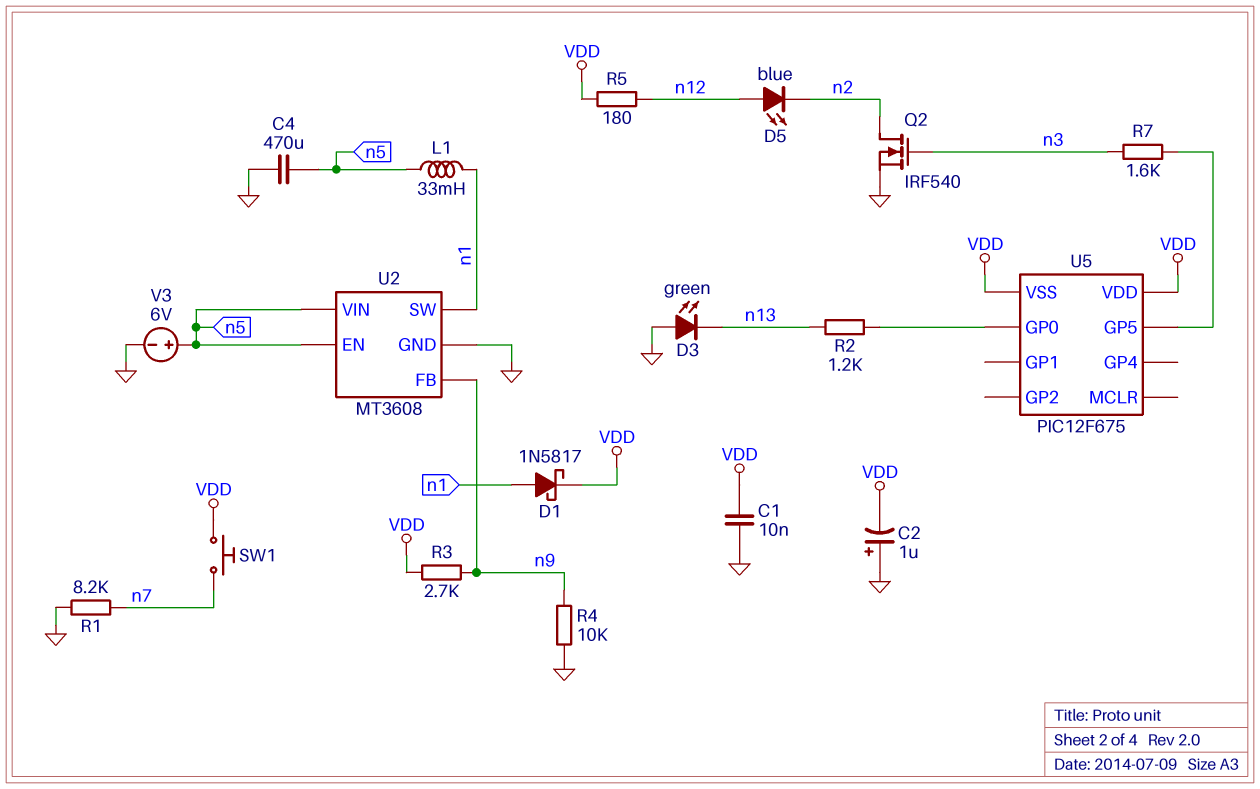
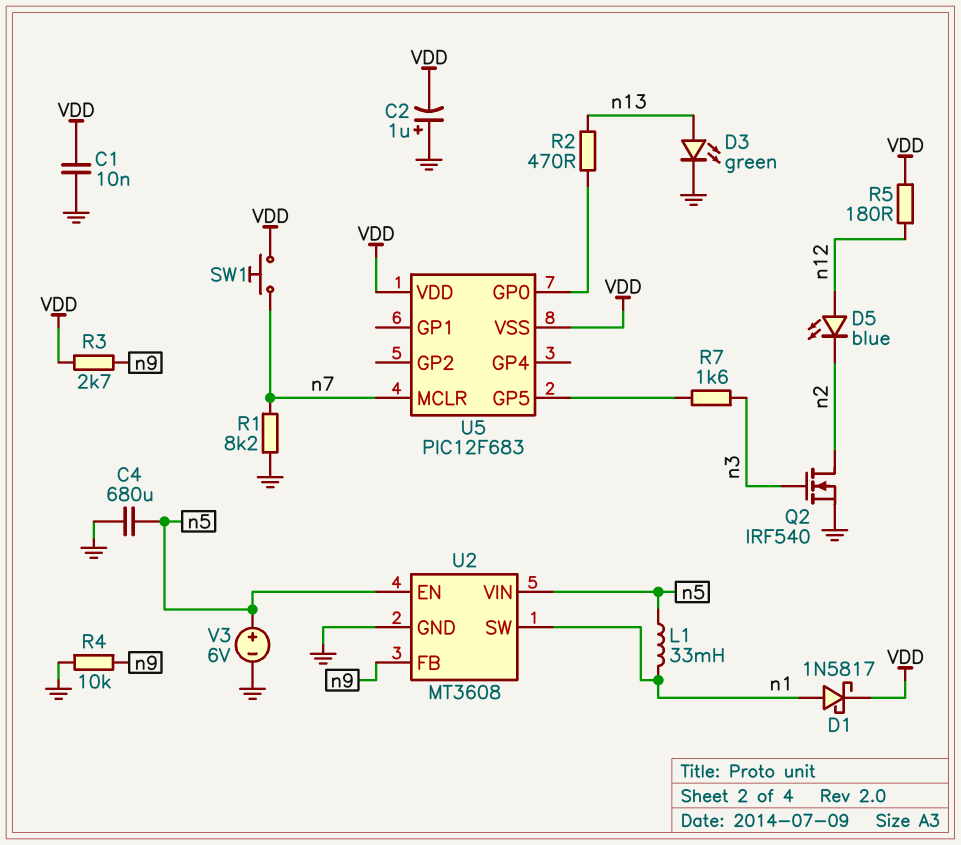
C4: 470uF (GND, n5) -> 680uF (GND, n5)
D3: LED green (A GND, K n13) -> LED green (A n13, K GND)
R2: 1.2k (U5/GP0, n13) -> 470 (U5/GP0, n13)
U5: PIC12F675 -> PIC12F683
U5 pin MCLR: none -> n7

